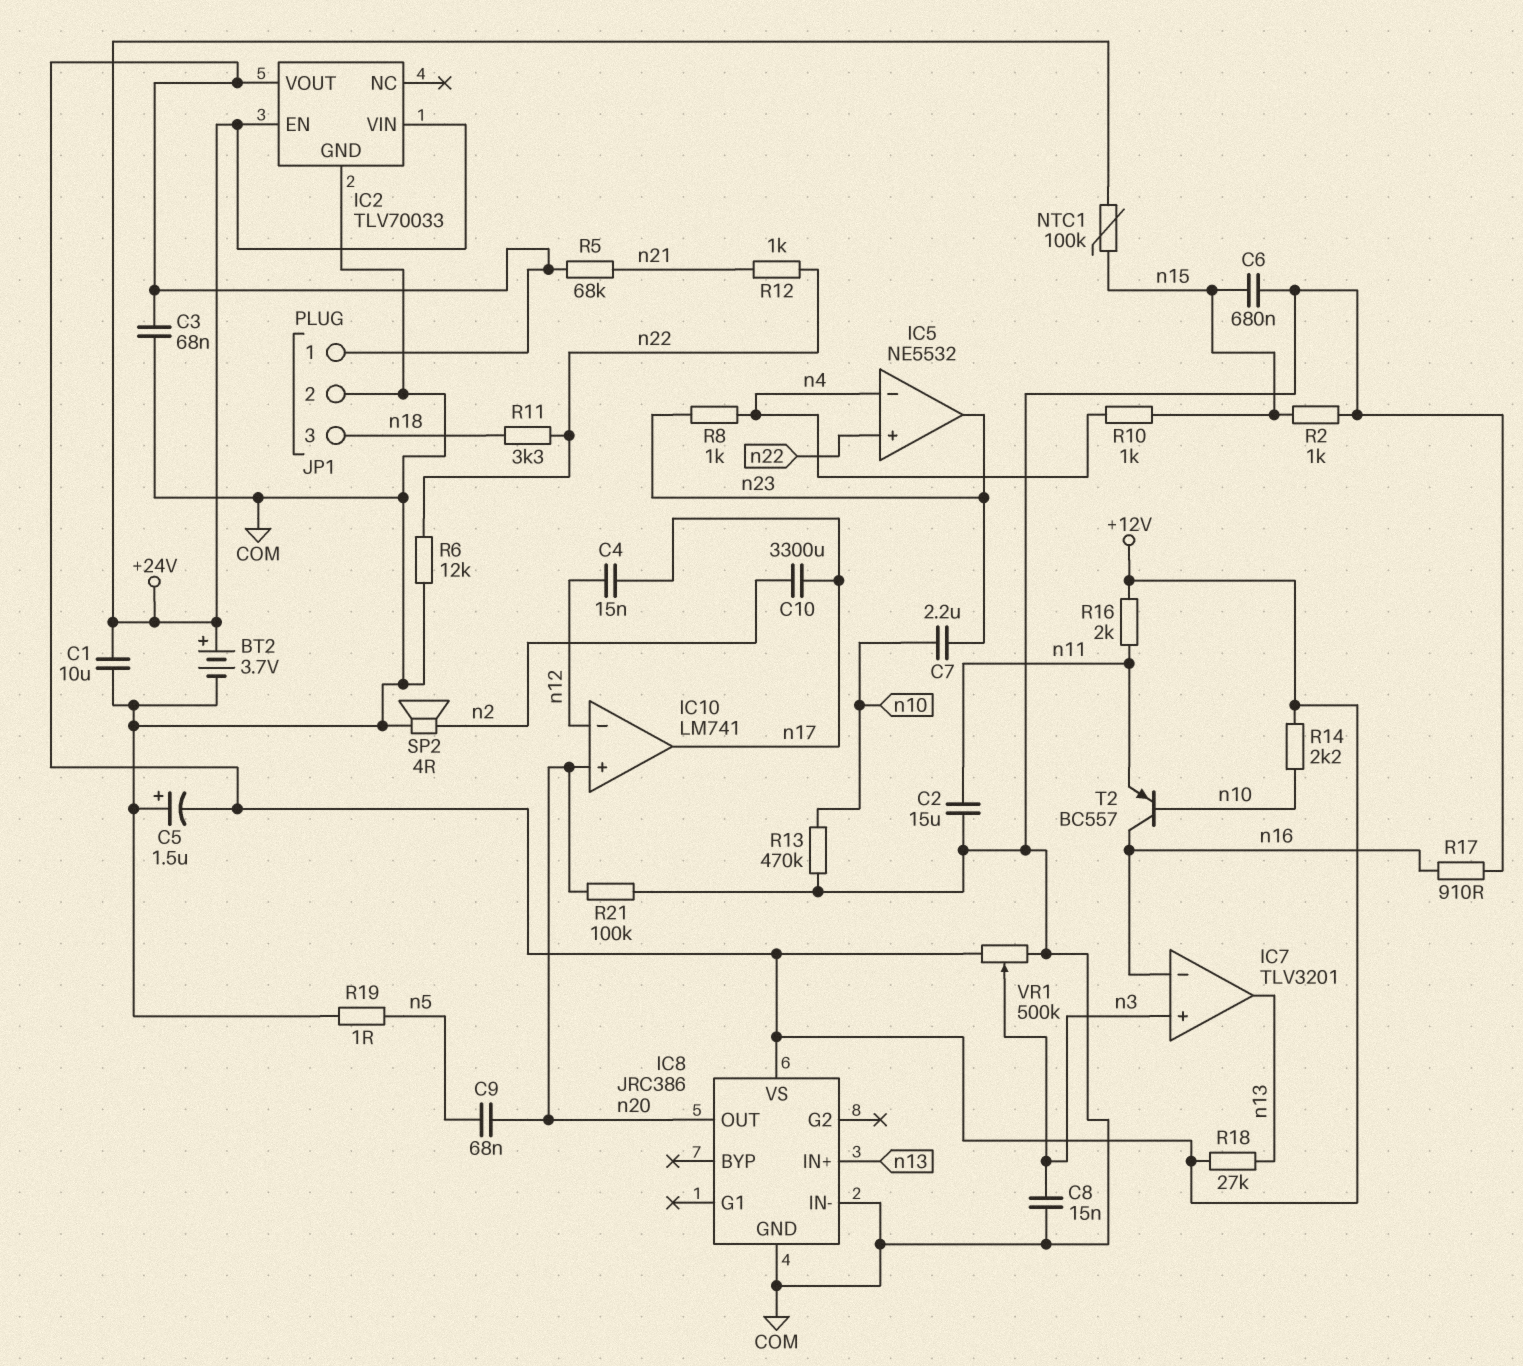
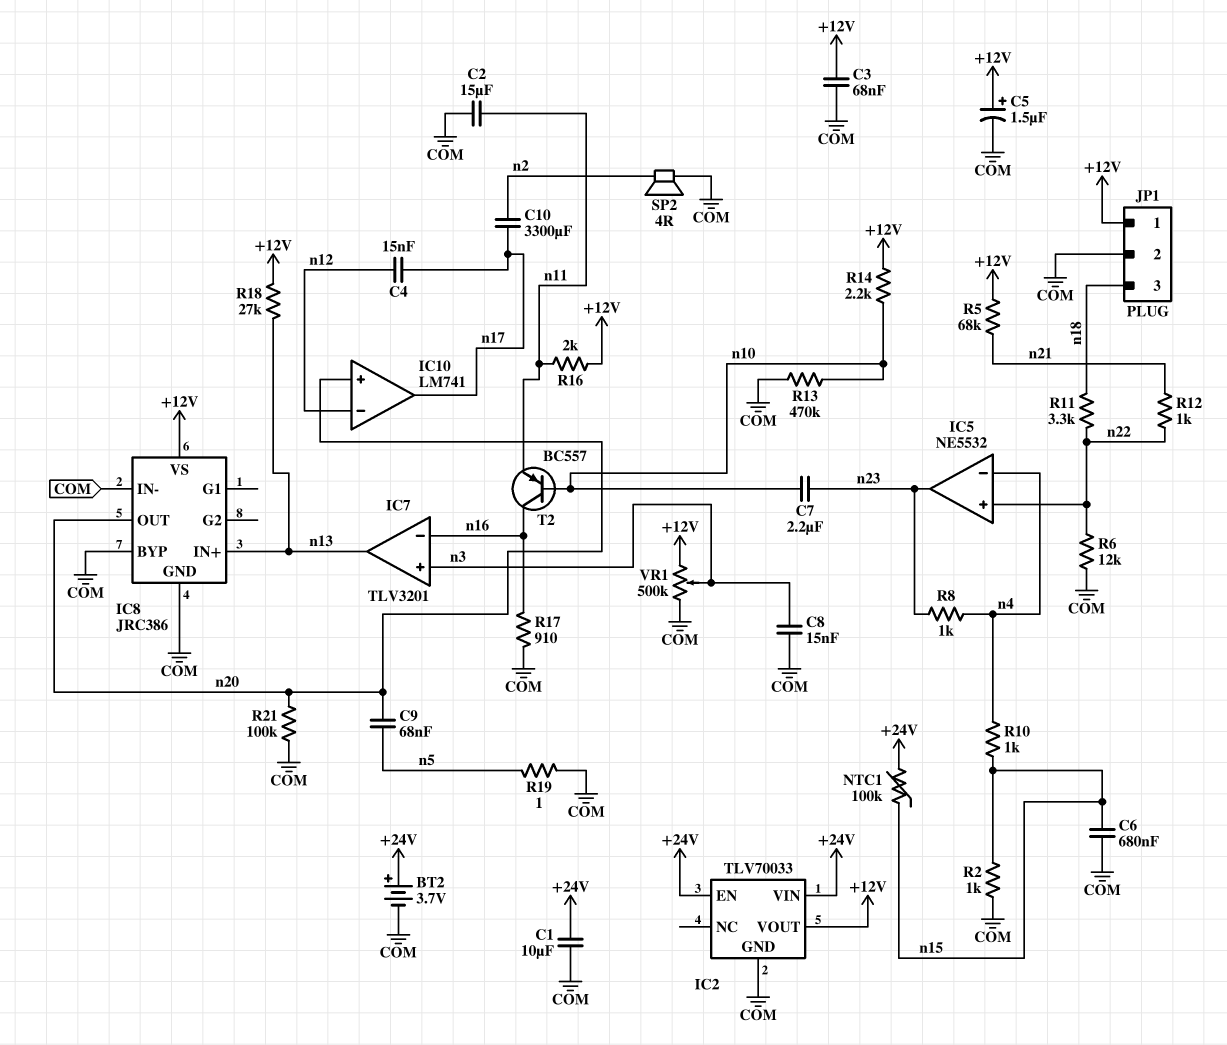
C5: 1.5uF (plus COM, minus +12V) -> 1.5uF (plus +12V, minus COM)
IC8 pin BYP: none -> COM

